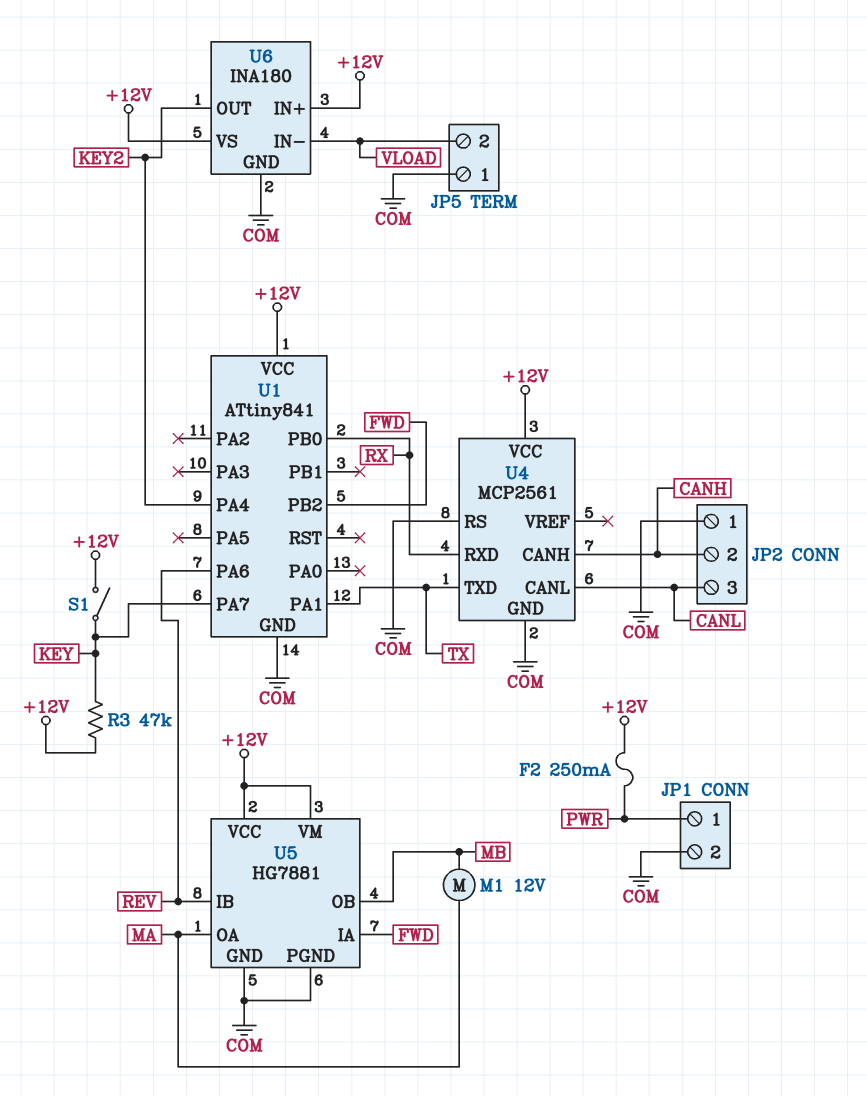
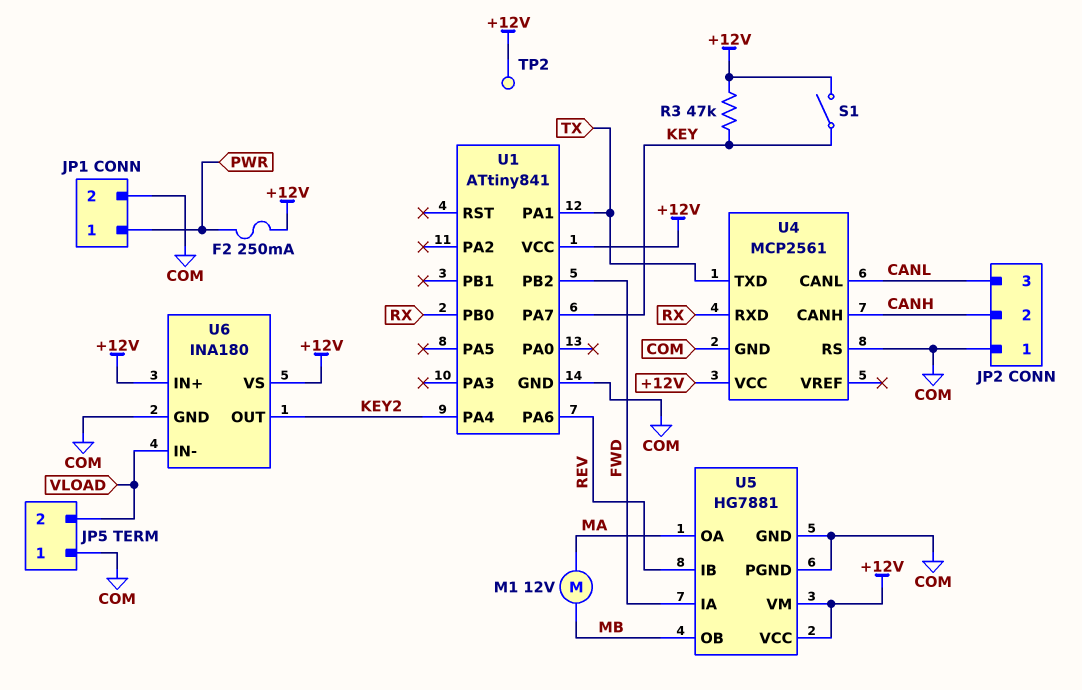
TP2: none -> test point (+12V)

